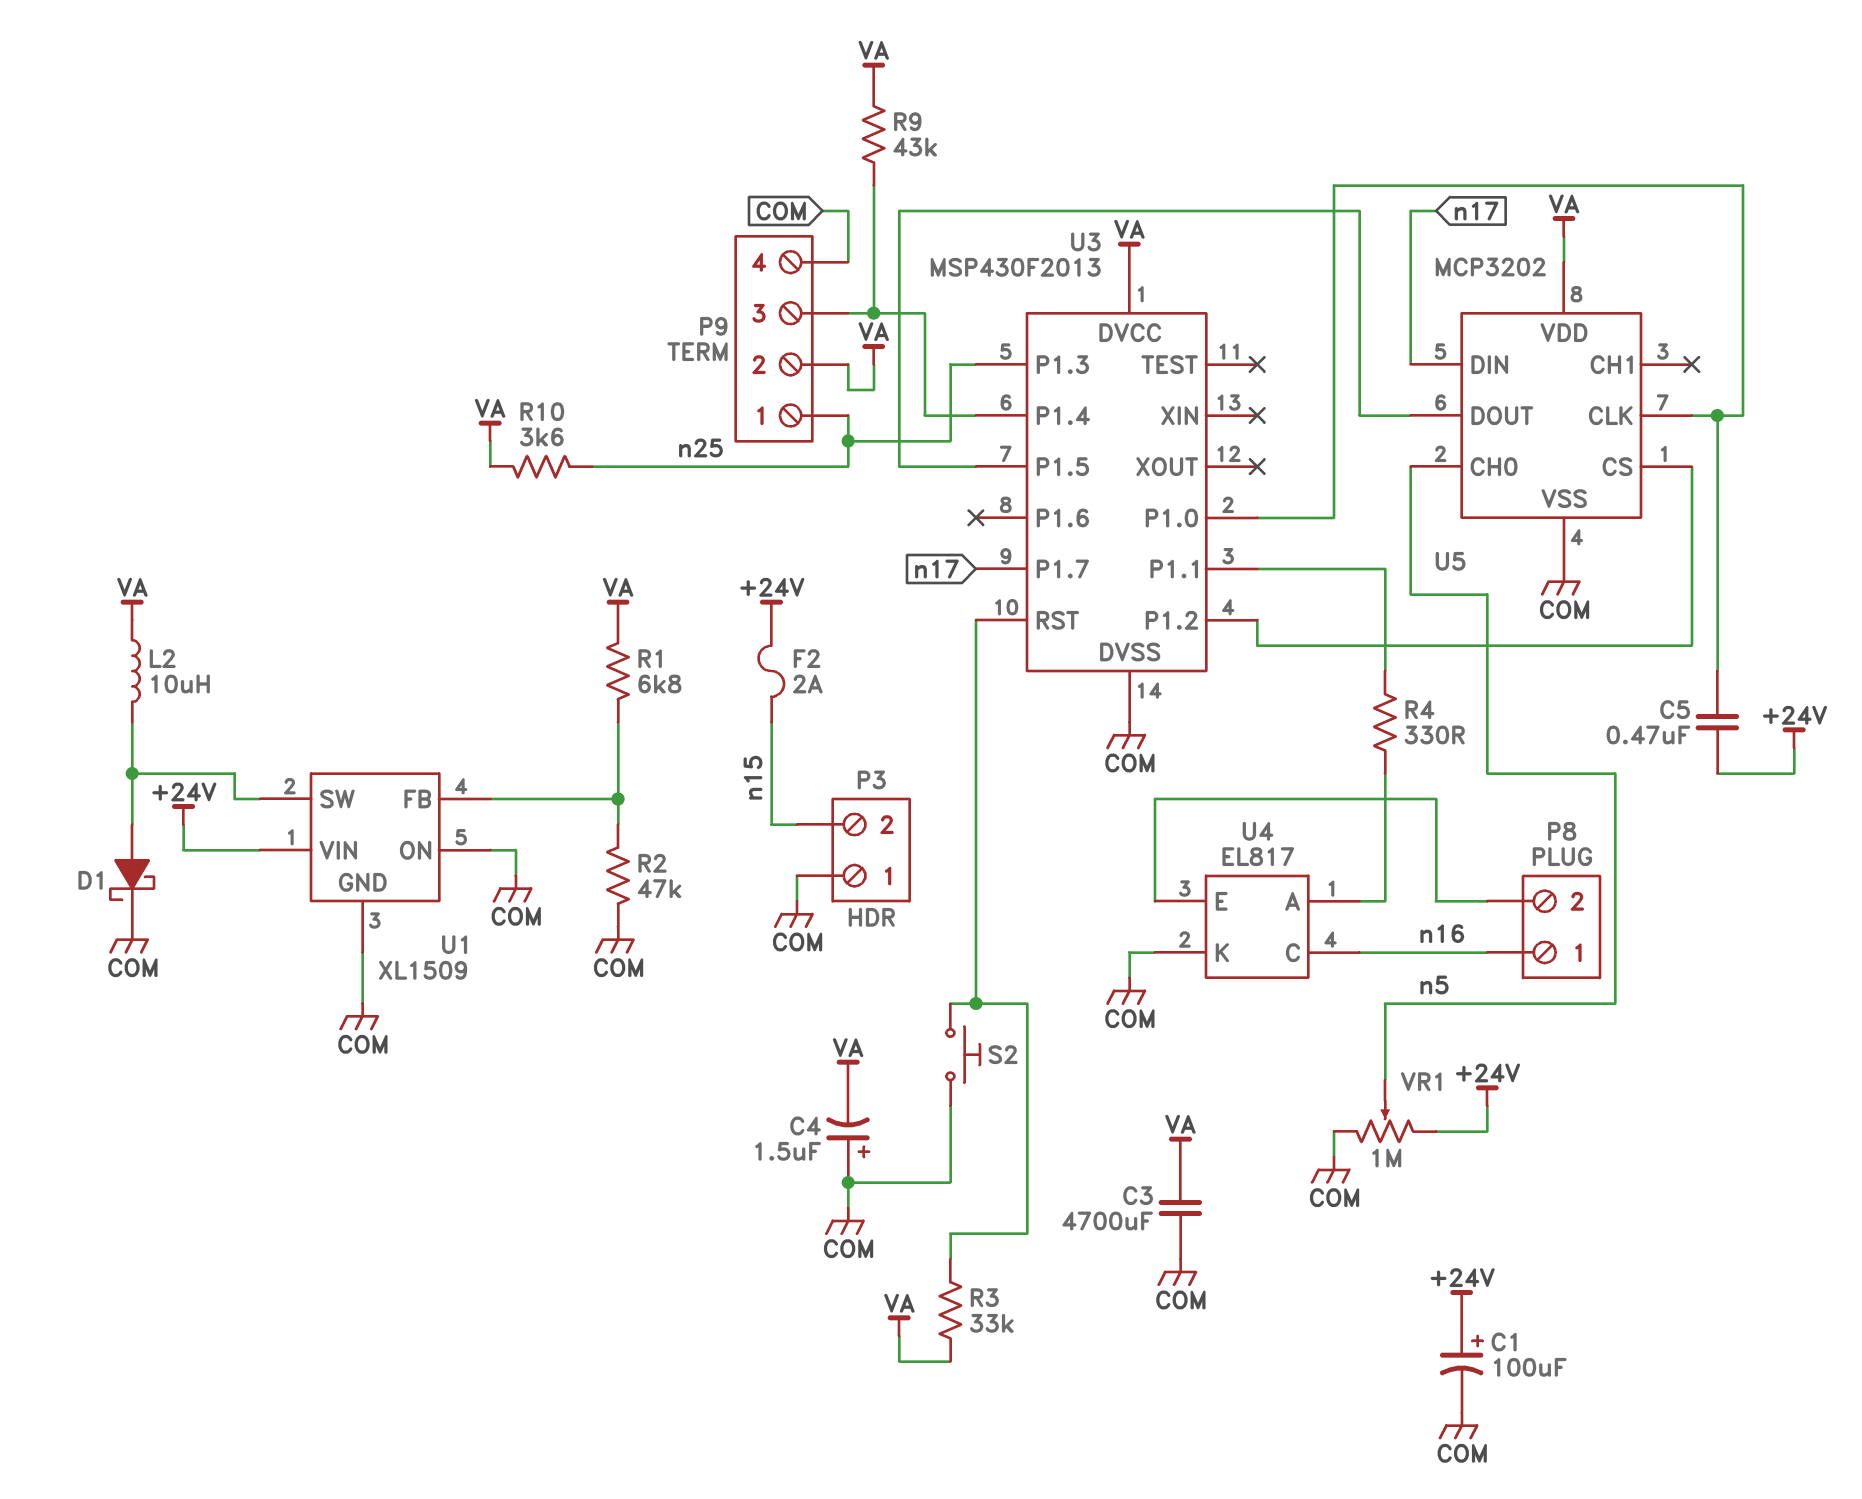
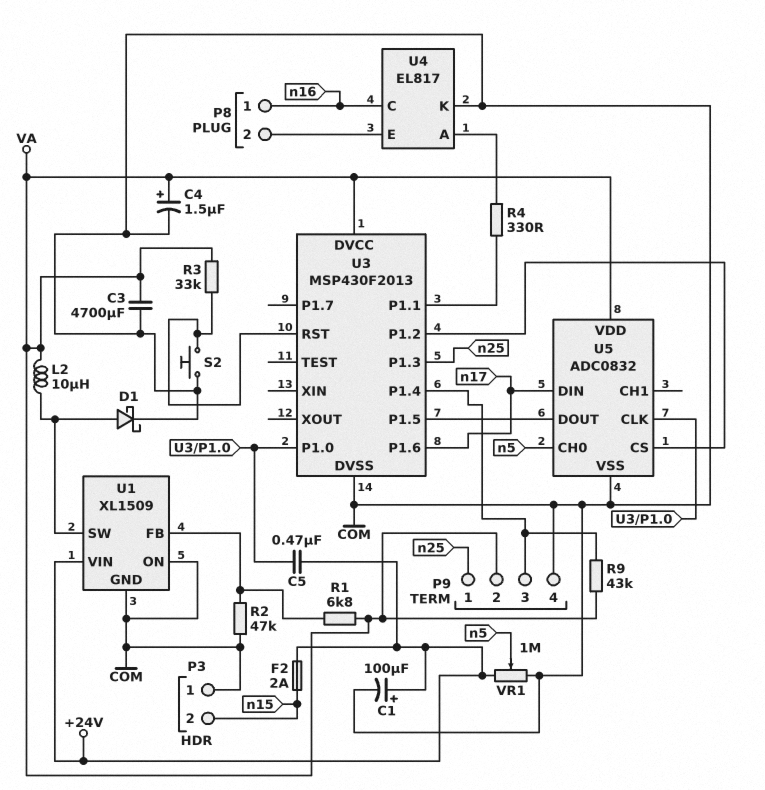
C4: 1.5uF (plus COM, minus VA) -> 1.5uF (plus VA, minus COM)
R10: 3.6k (VA, n25) -> none
U3 pin P1.6: none -> n17
U3 pin P1.7: n17 -> none
U5: MCP3202 -> ADC0832

